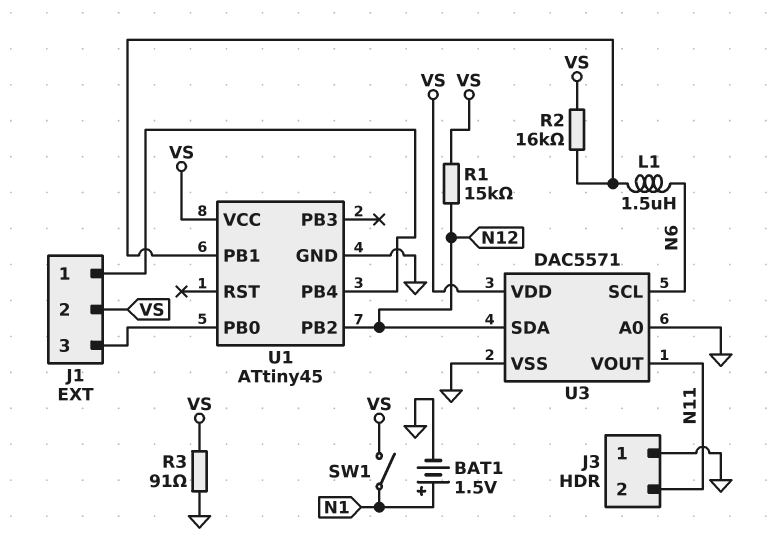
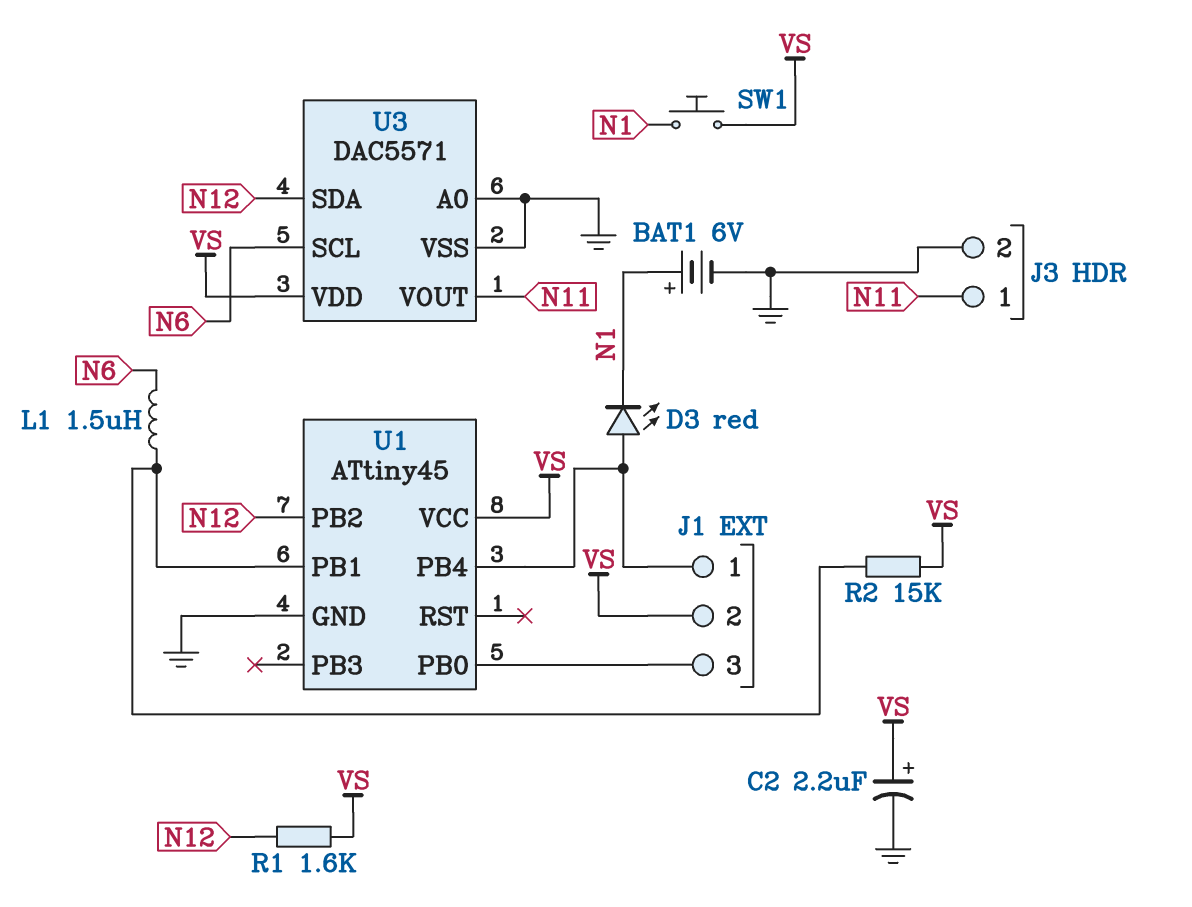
BAT1: 1.5V (plus N1, minus GND) -> 6V (plus N1, minus GND)
C2: none -> 2.2uF (plus VS, minus GND)
D3: none -> LED red (A J1/1, K N1)
J3 pin 1: GND -> N11
J3 pin 2: N11 -> GND
R1: 15k (N12, VS) -> 1.6k (N12, VS)
R2: 16k (U1/PB1, VS) -> 15k (U1/PB1, VS)
R3: 91 (GND, VS) -> none
SW1: switch (N1, VS) -> button (N1, VS)

